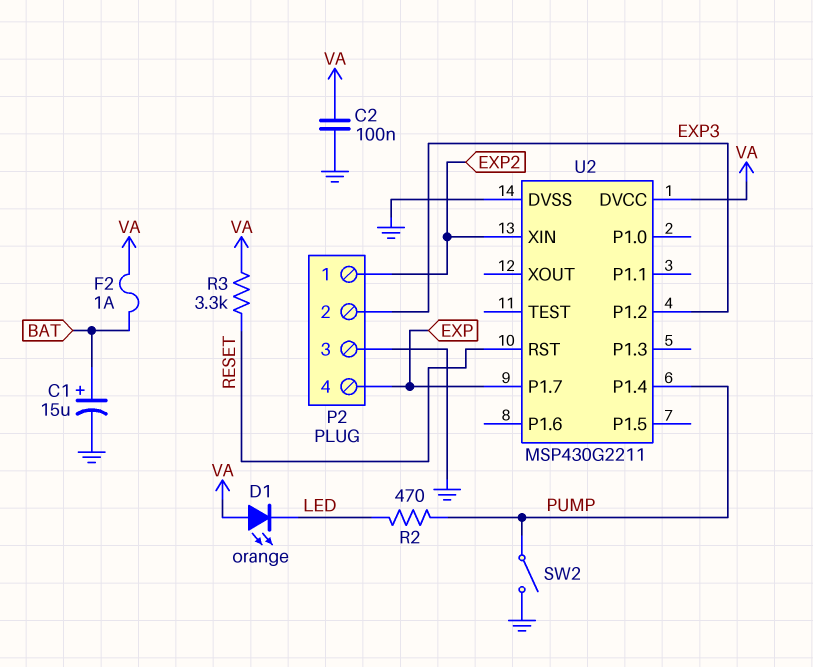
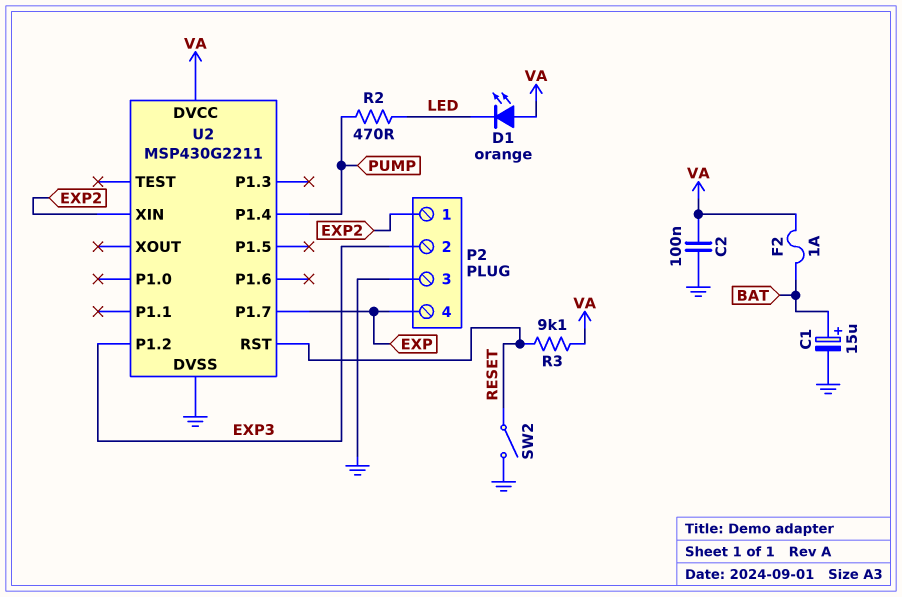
R3: 3.3k (RESET, VA) -> 9.1k (RESET, VA)
SW2: switch (GND, PUMP) -> switch (GND, RESET)

